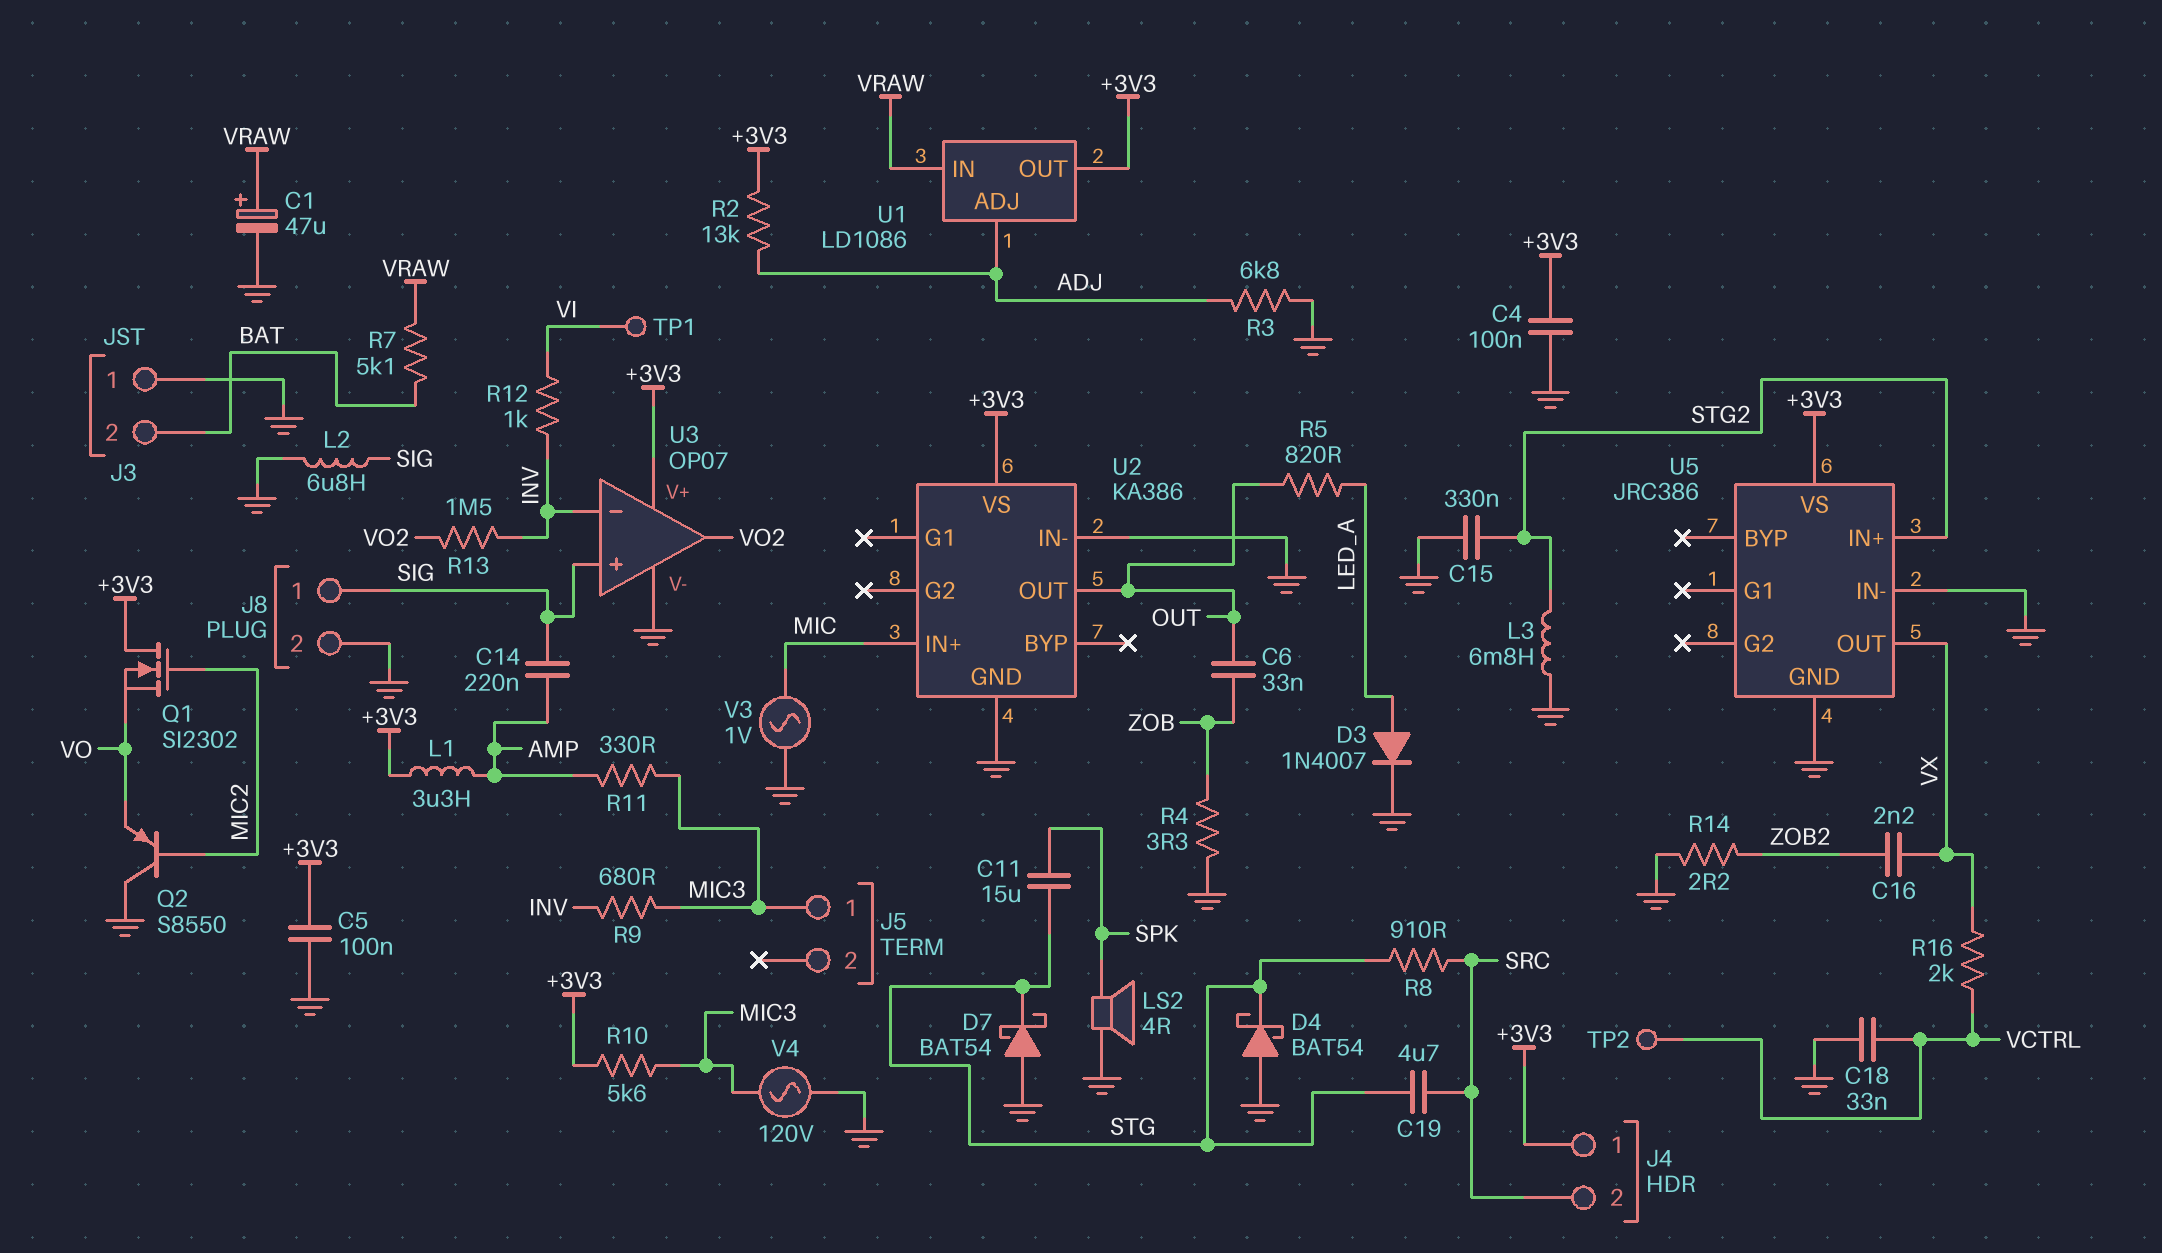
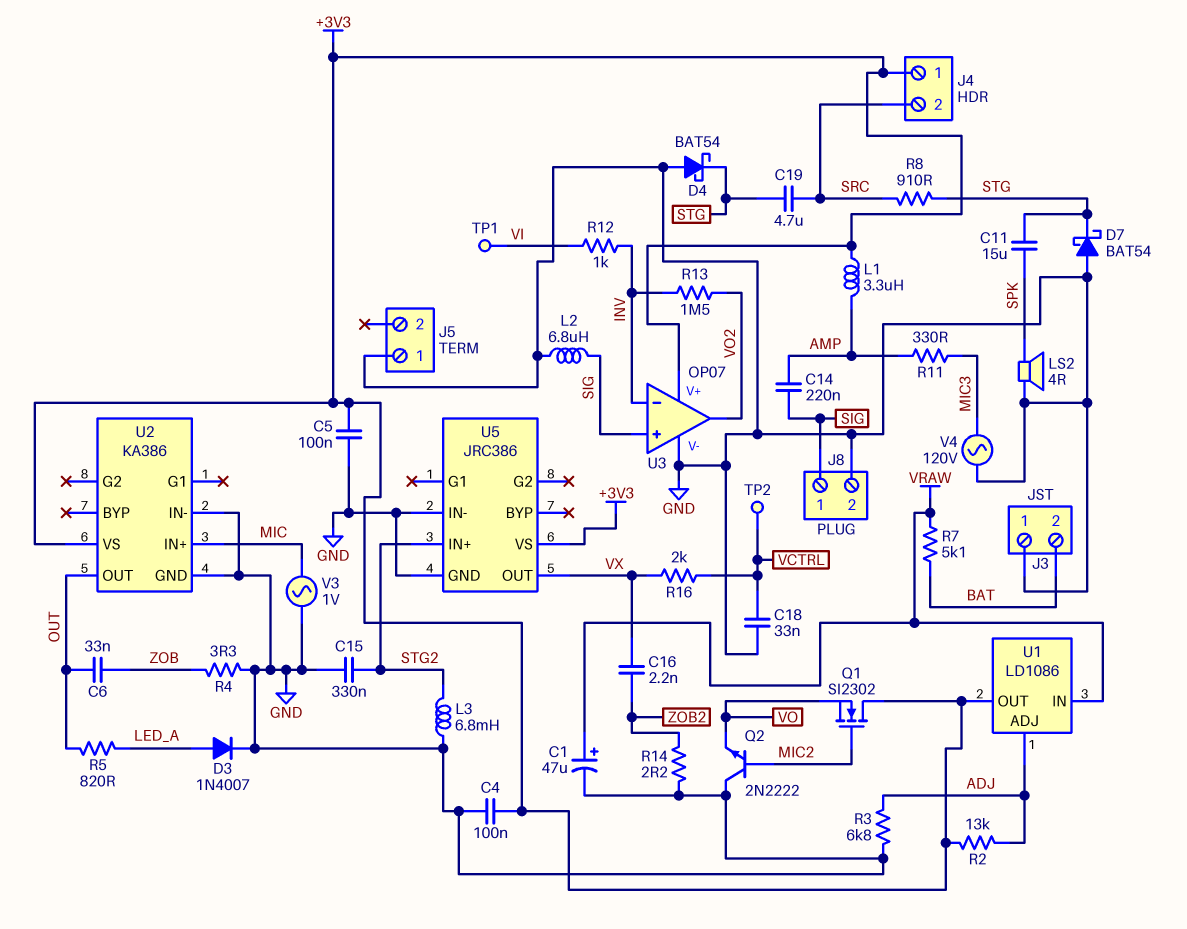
J5 pin 1: MIC3 -> GND
Q2: PNP S8550 (B MIC2, C GND, E VO) -> NPN 2N2222 (B MIC2, C GND, E VO)
R9: 680 (INV, MIC3) -> none
R10: 5.6k (+3V3, MIC3) -> none

